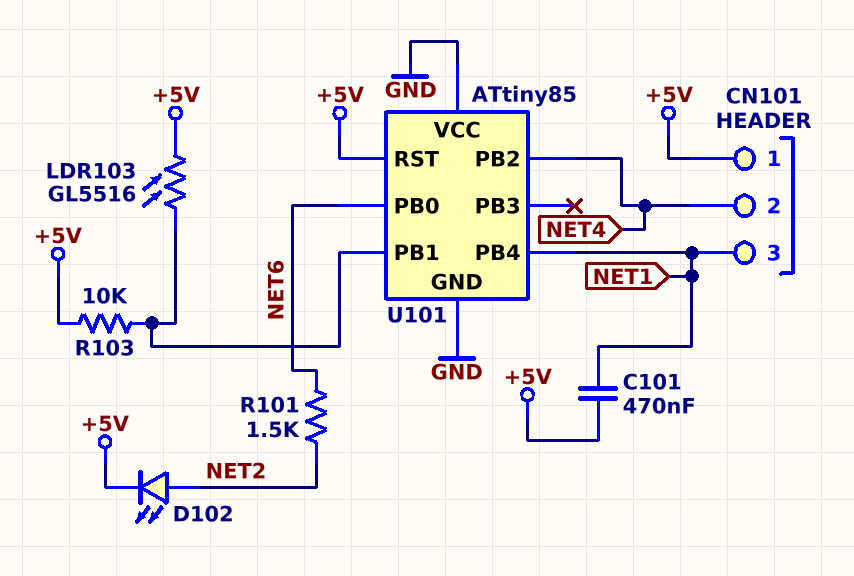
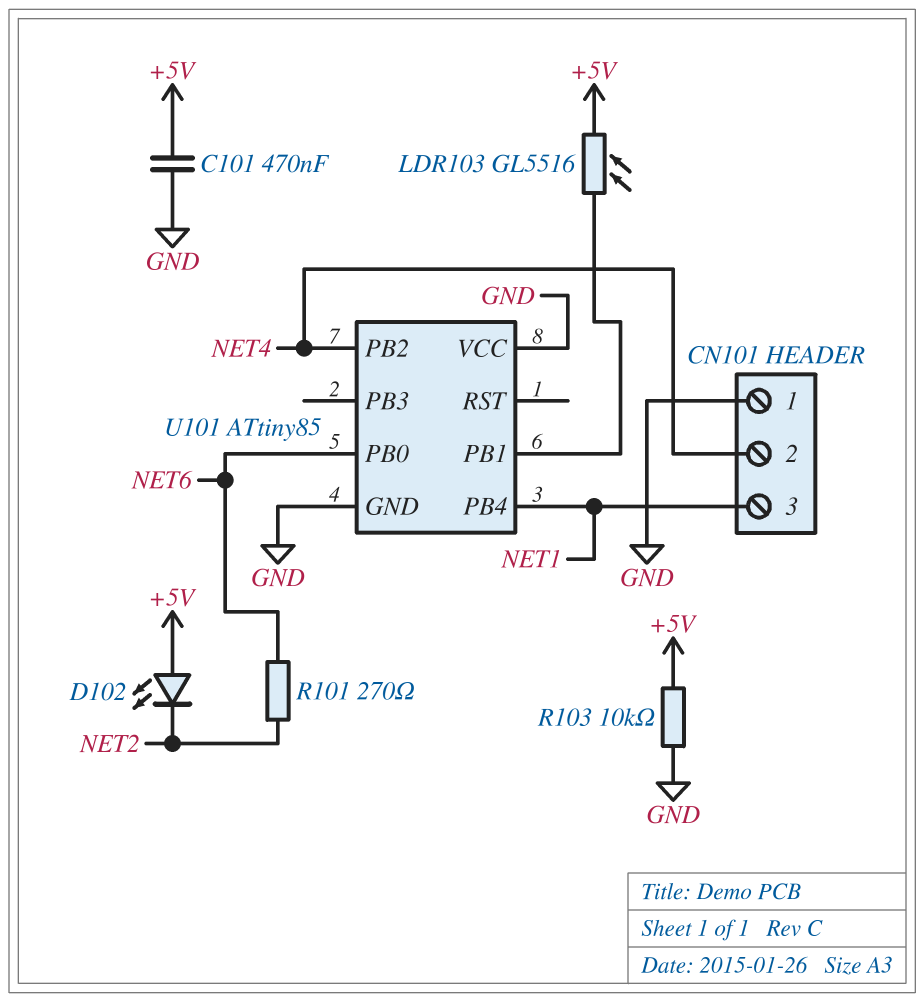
C101: 470nF (+5V, NET1) -> 470nF (+5V, GND)
CN101 pin 1: +5V -> GND
D102: LED (A NET2, K +5V) -> LED (A +5V, K NET2)
R101: 1.5k (NET2, NET6) -> 270 (NET2, NET6)
R103: 10k (+5V, U101/PB1) -> 10k (+5V, GND)
U101 pin RST: +5V -> none

